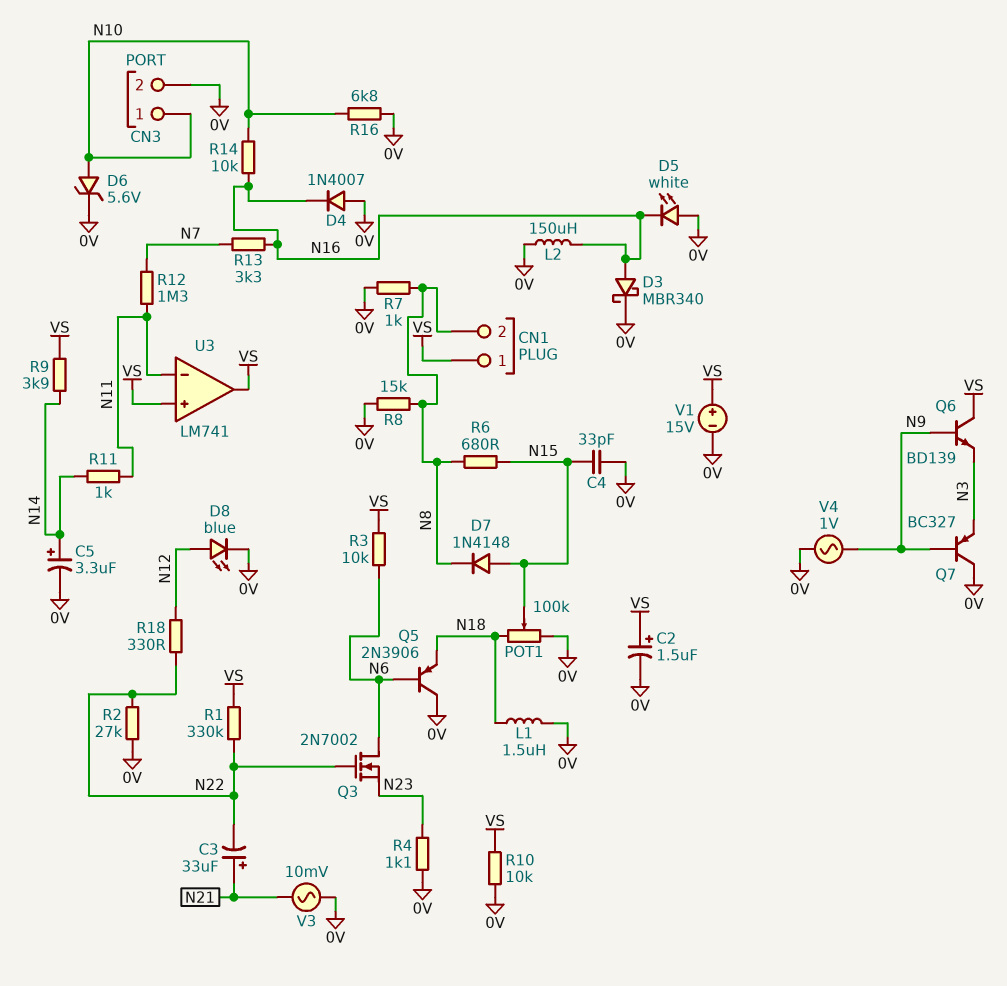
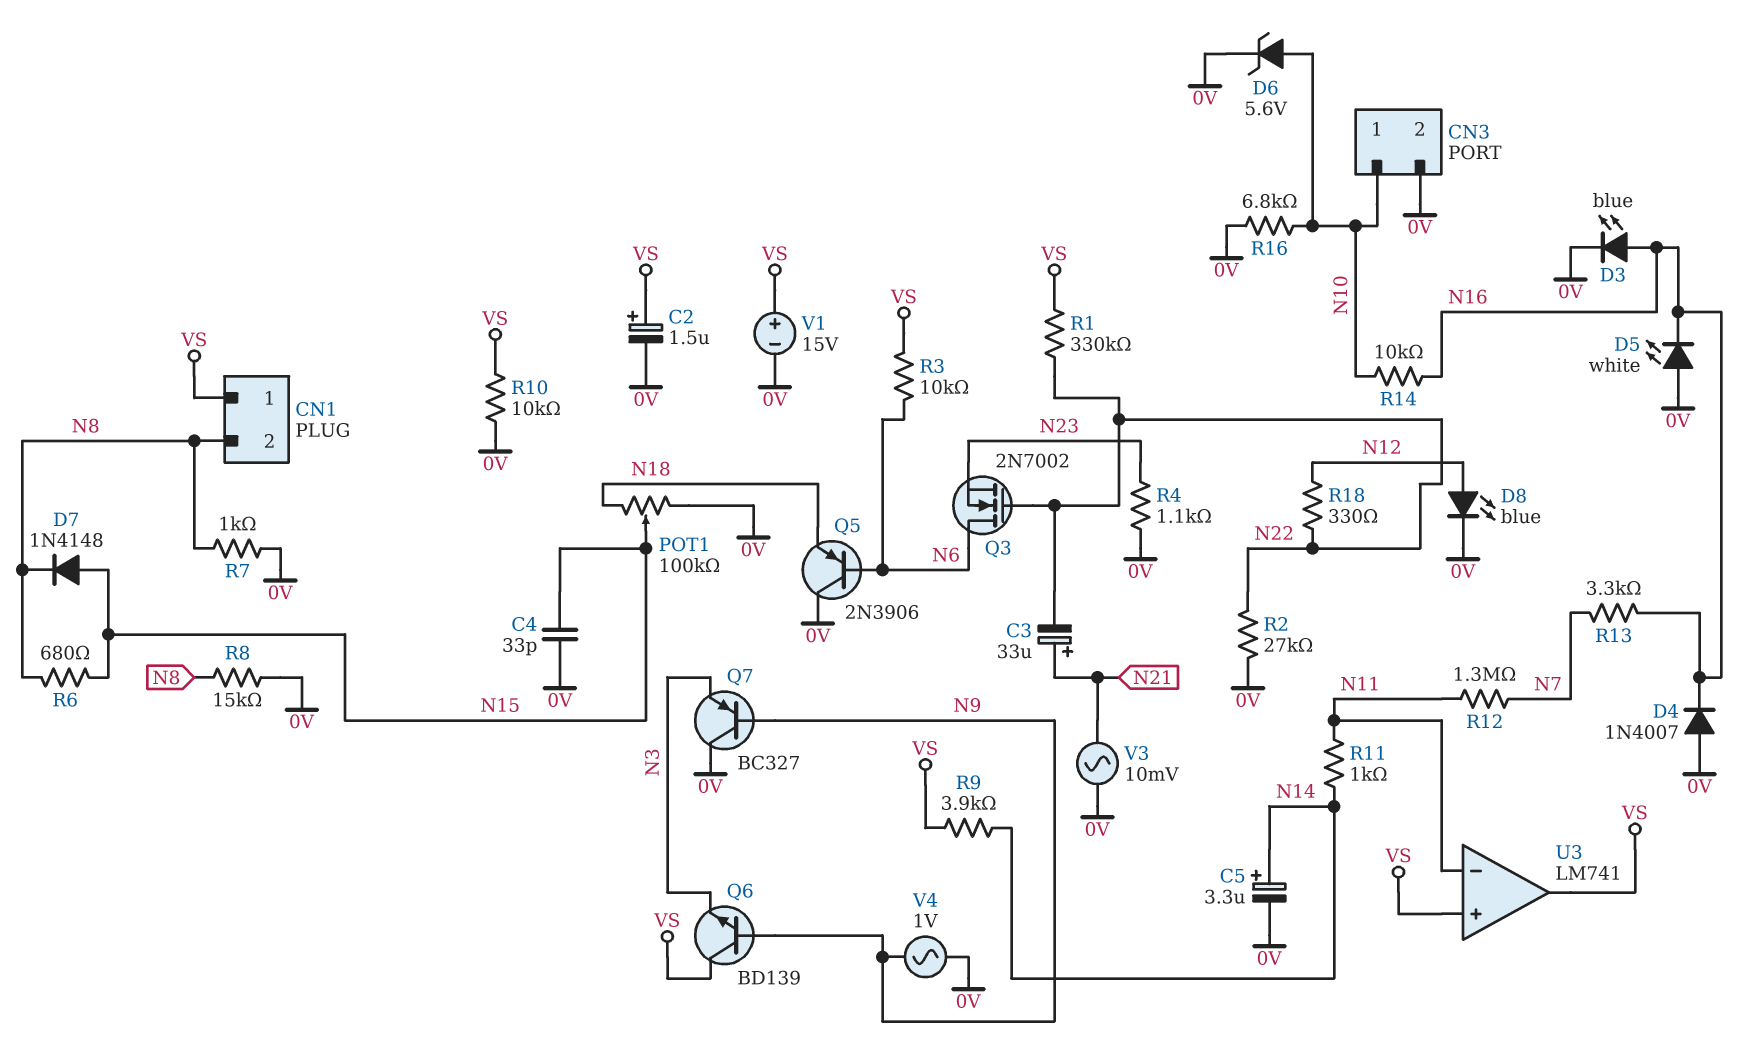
D3: schottky MBR340 (A N16, K 0V) -> LED blue (A N16, K 0V)
L1: 1.5uH (0V, N18) -> none
L2: 150uH (0V, N16) -> none

